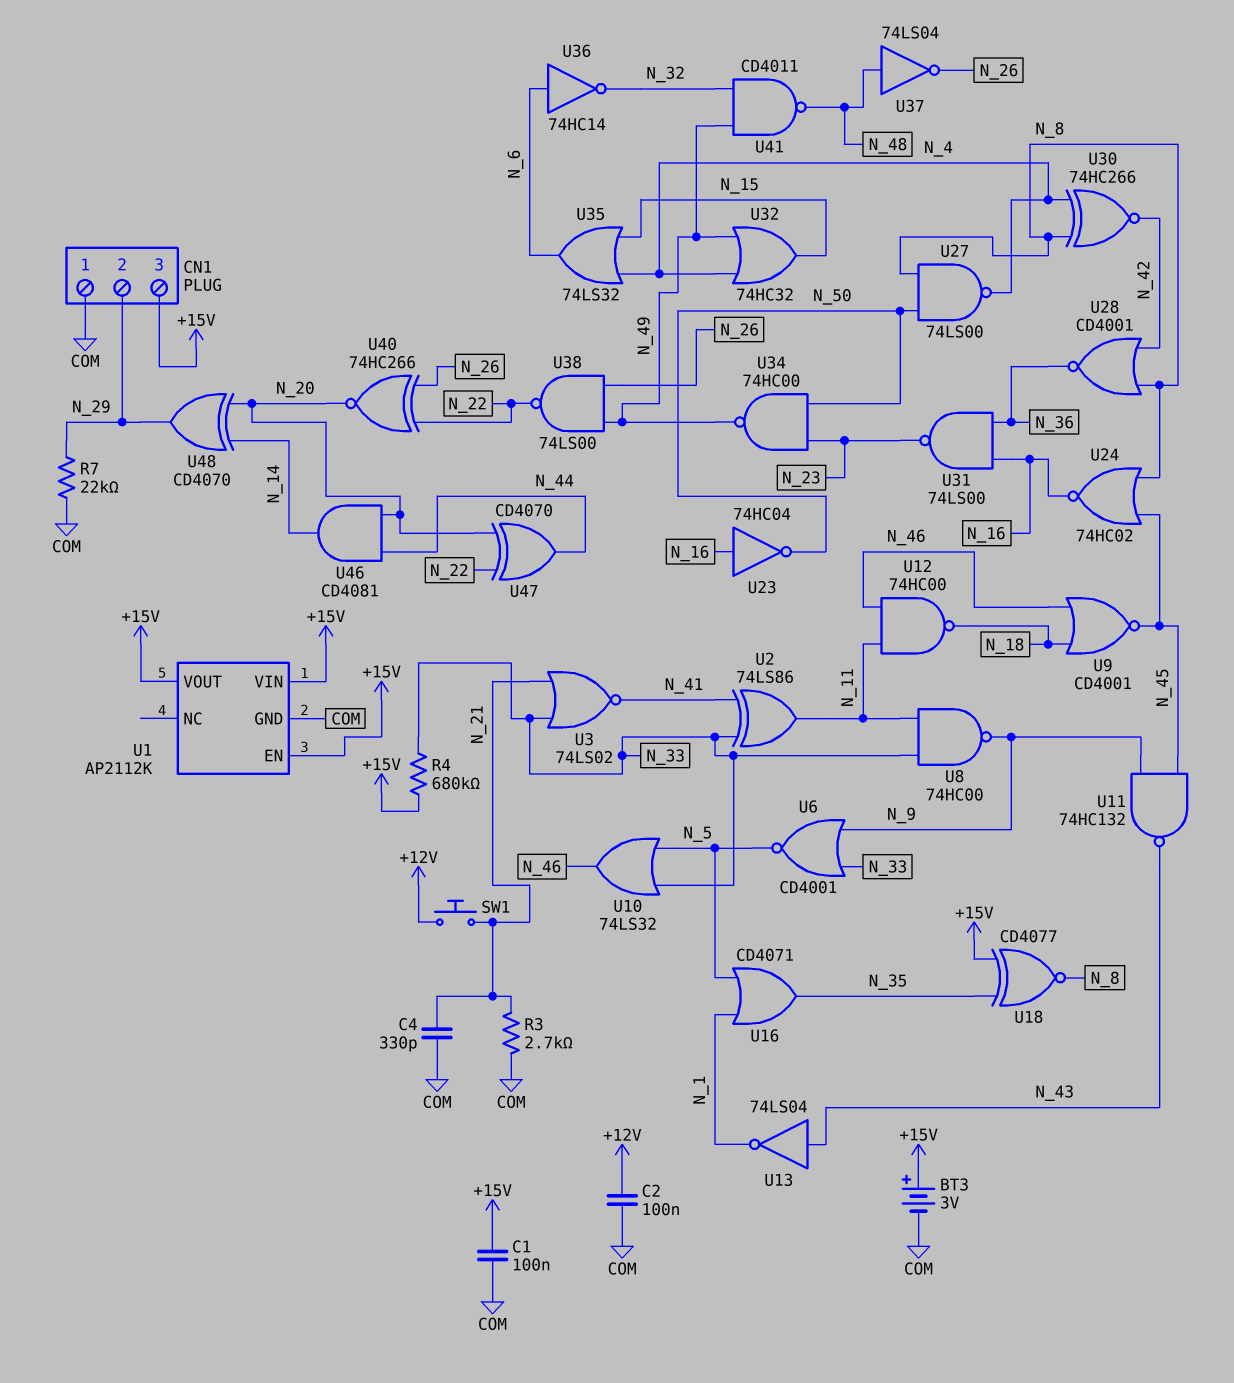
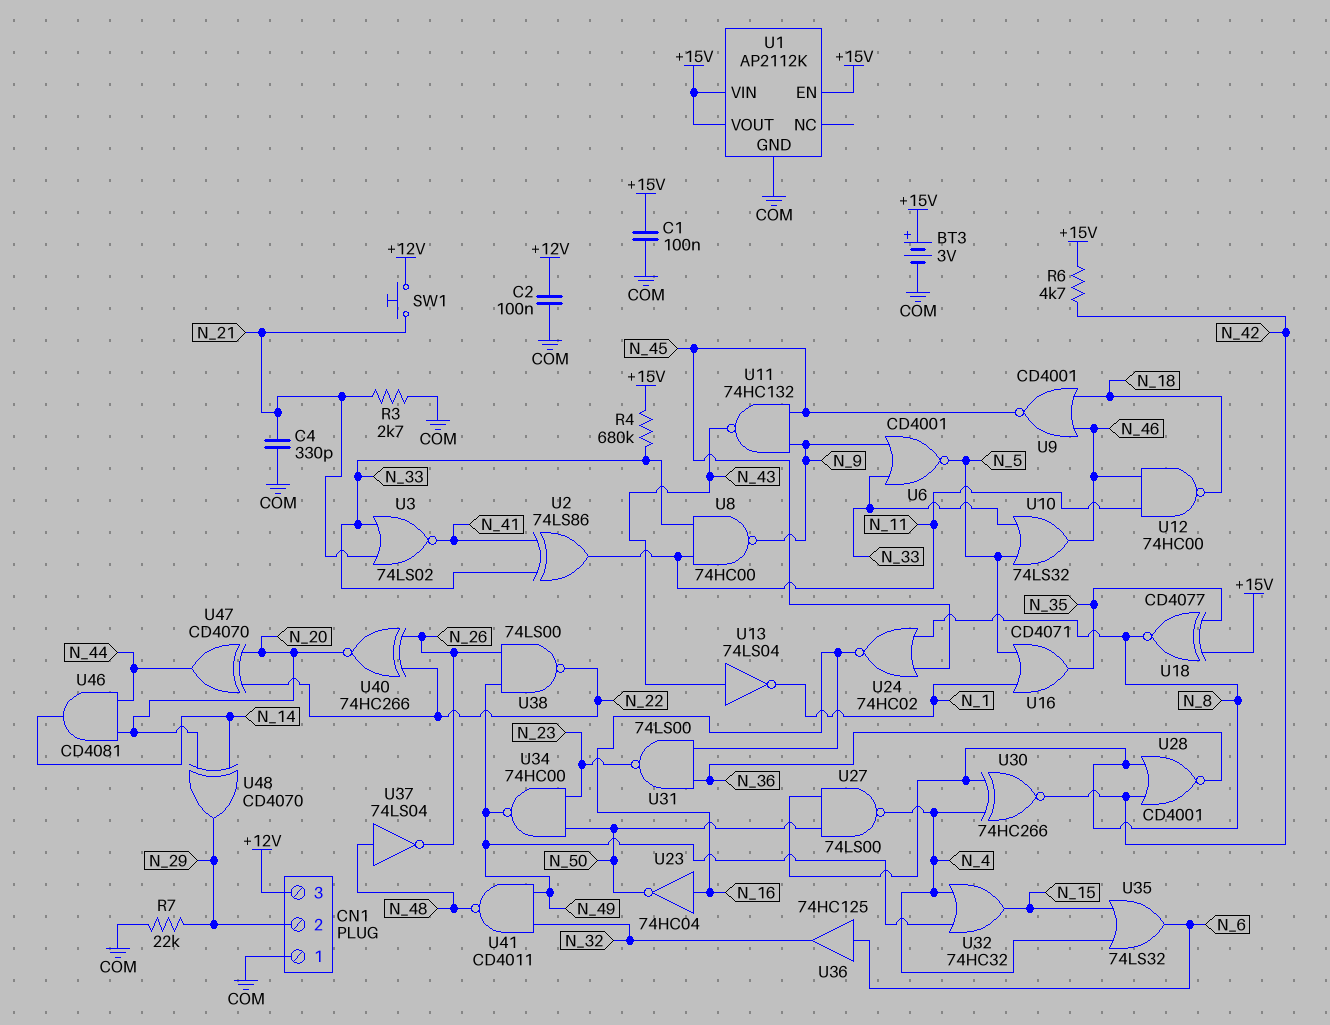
CN1 pin 3: +15V -> +12V
R6: none -> 4.7k (+15V, N_42)
U36: NOT 74HC14 (in N_6, out N_32) -> buffer 74HC125 (in N_6, out N_32)

